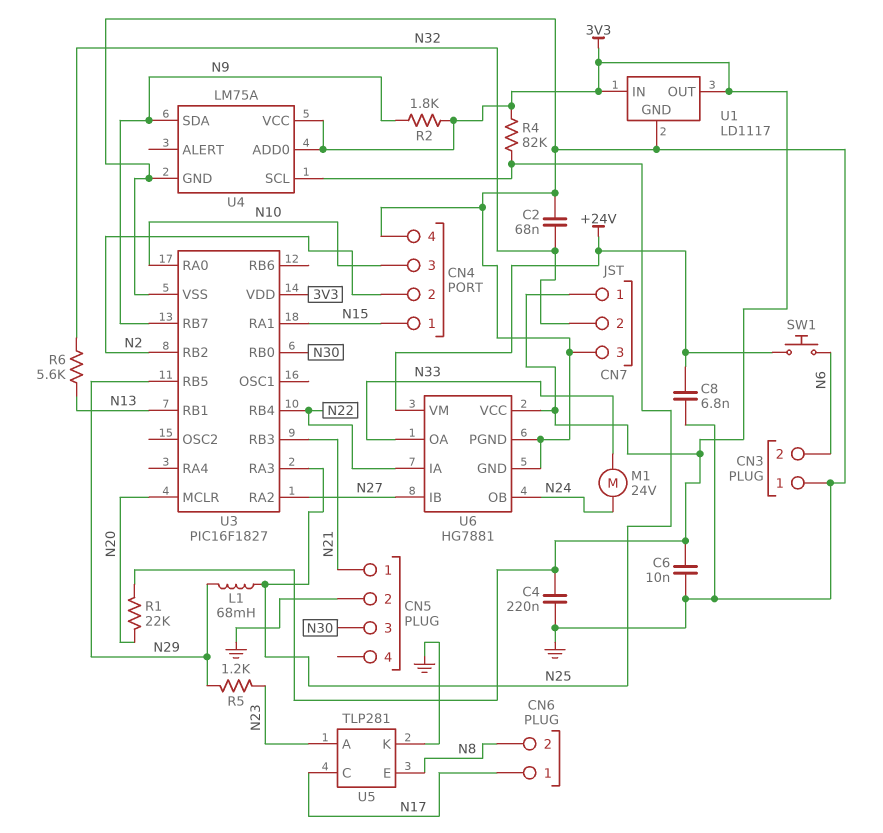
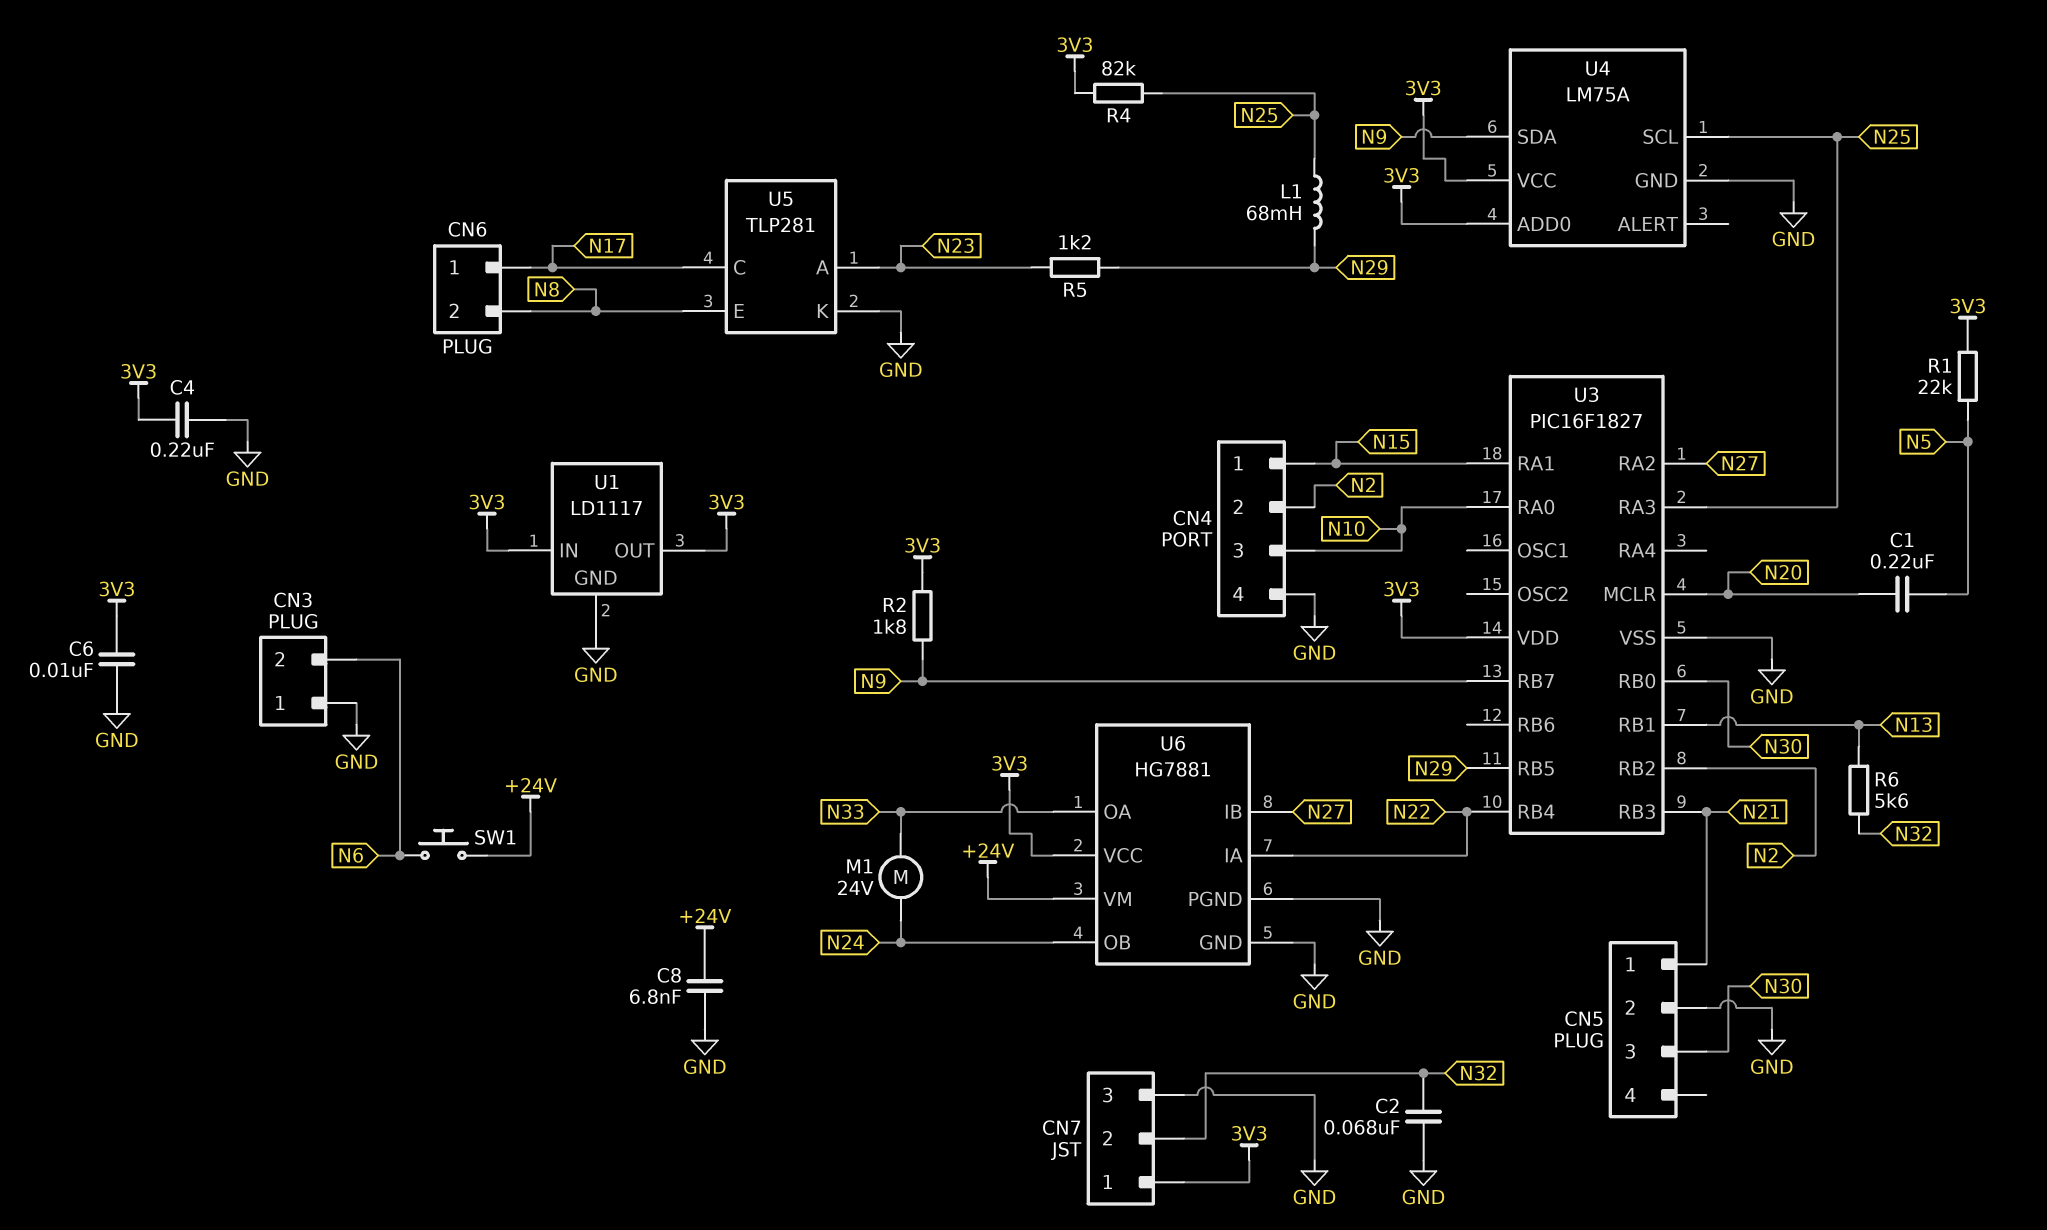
C1: none -> 220nF (N5, N20)
R1: 22k (3V3, N20) -> 22k (3V3, N5)

